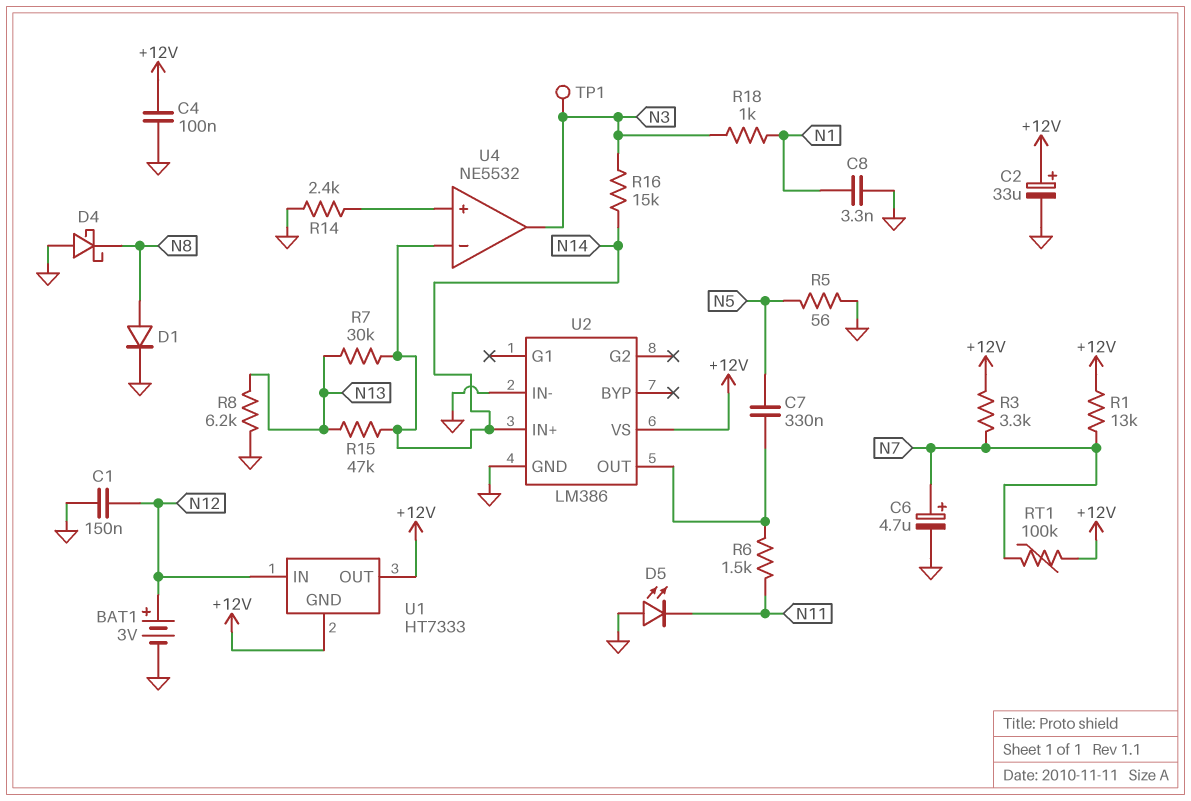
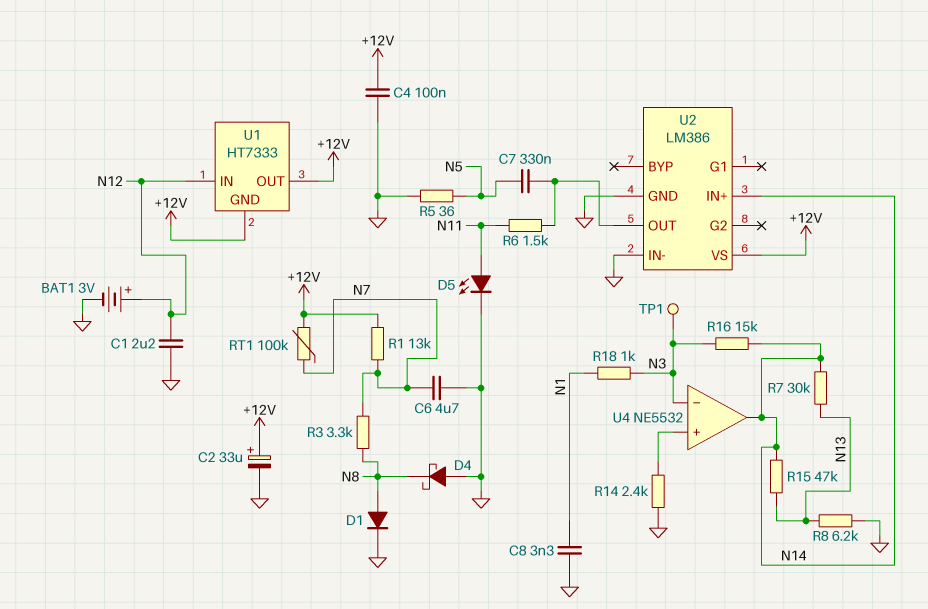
C1: 150nF (GND, N12) -> 2.2uF (GND, N12)
C6: 4.7uF (plus N7, minus GND) -> 4.7uF (GND, N7)
D5: LED (A GND, K N11) -> LED (A N11, K GND)
R3: 3.3k (+12V, N7) -> 3.3k (N7, N8)
R5: 56 (GND, N5) -> 36 (GND, N5)
U4 pin in-: N14 -> N3
U4 pin out: N3 -> N14

